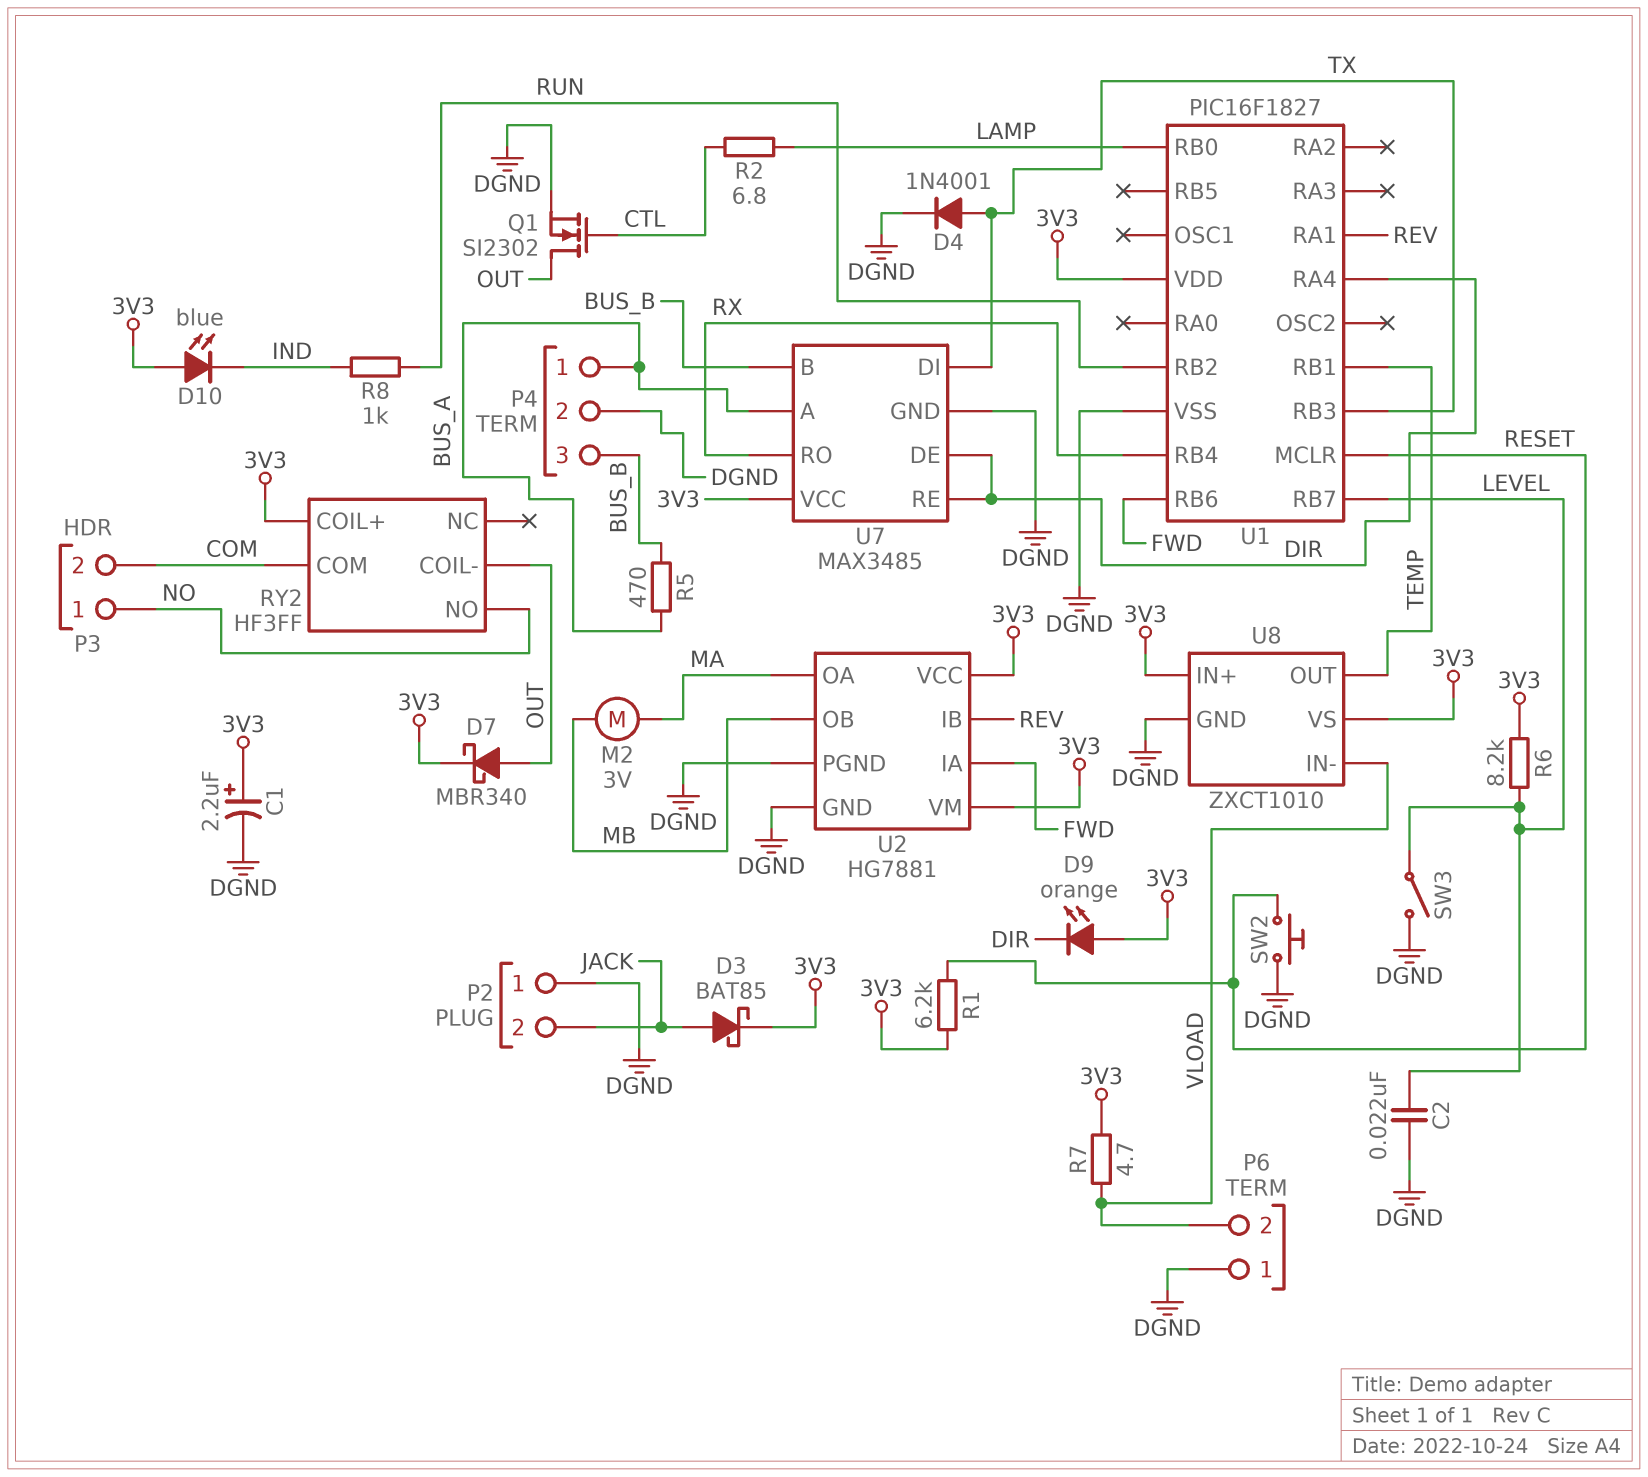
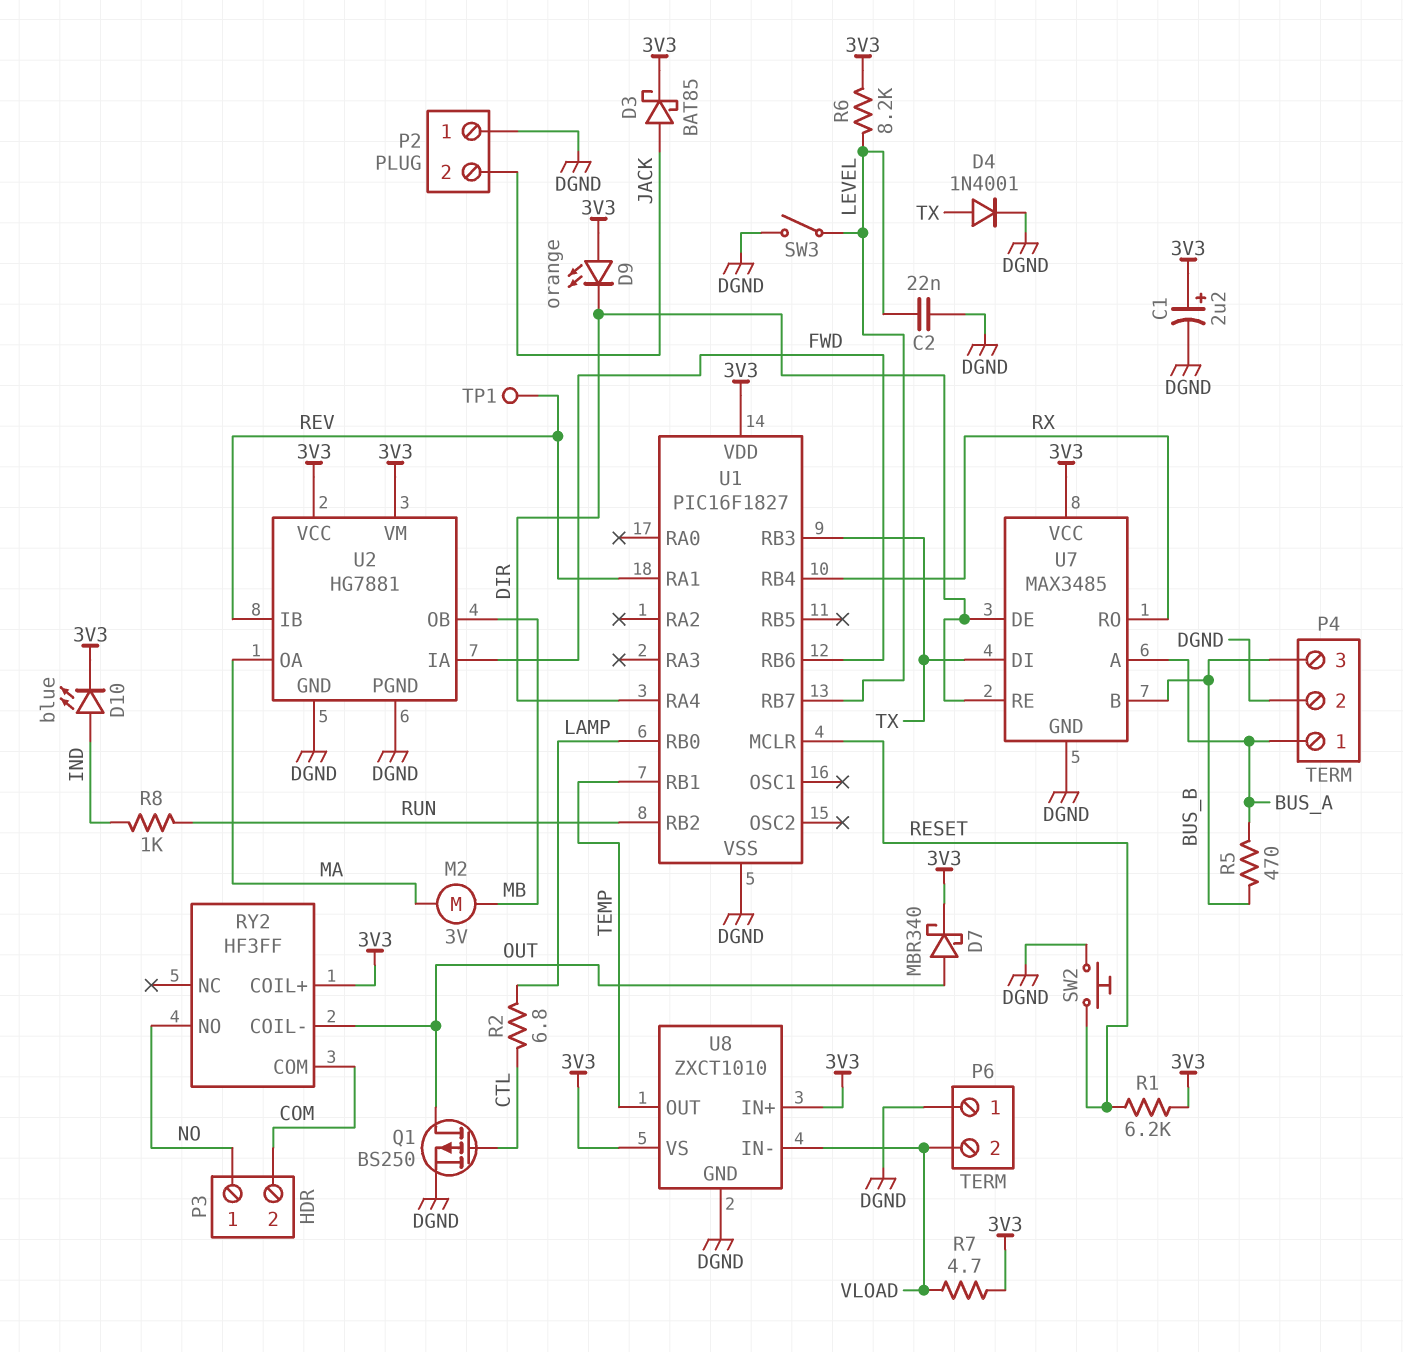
D10: LED blue (A 3V3, K IND) -> LED blue (A IND, K 3V3)
Q1: NMOS SI2302 (G CTL, D OUT, S DGND) -> PMOS BS250 (G CTL, D OUT, S DGND)
TP1: none -> test point (REV)

